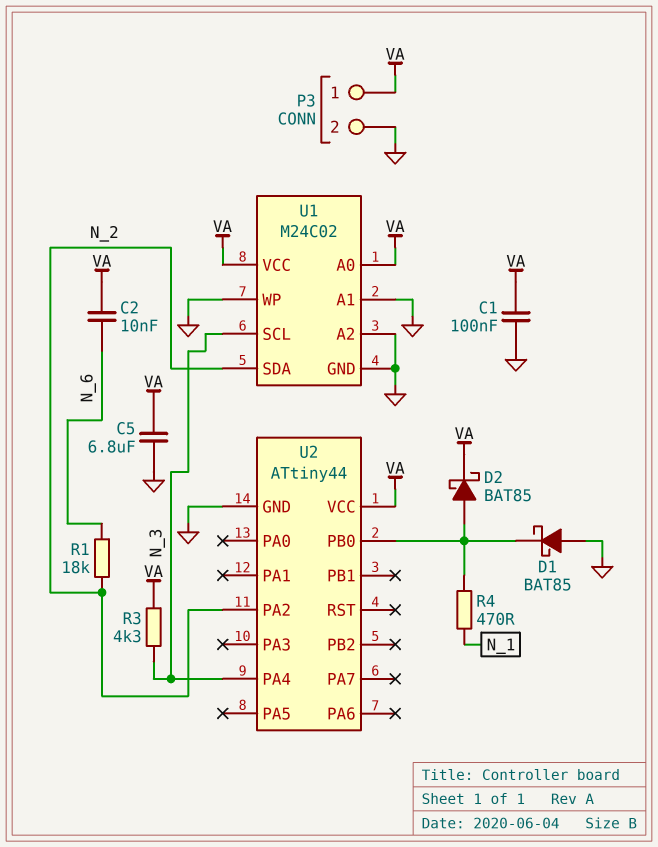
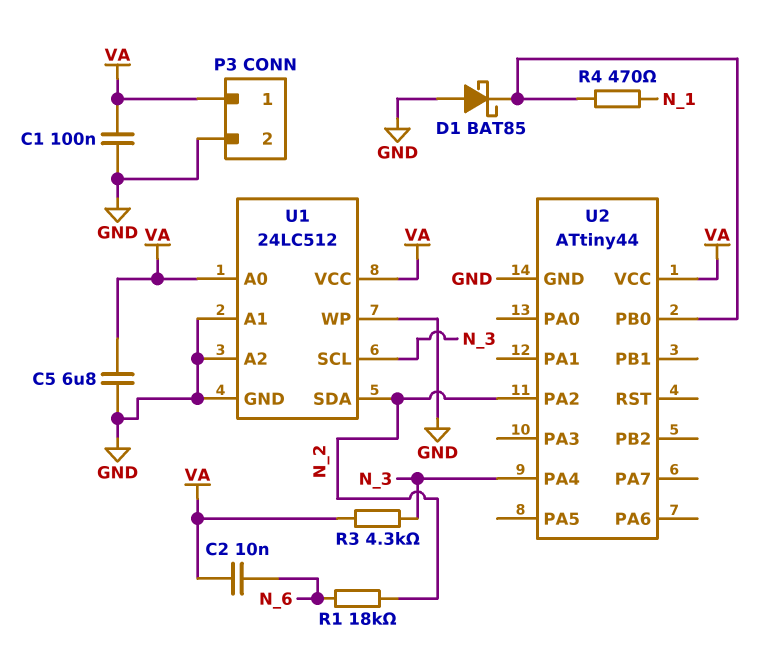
D2: schottky BAT85 (A U2/PB0, K VA) -> none
U1: M24C02 -> 24LC512

